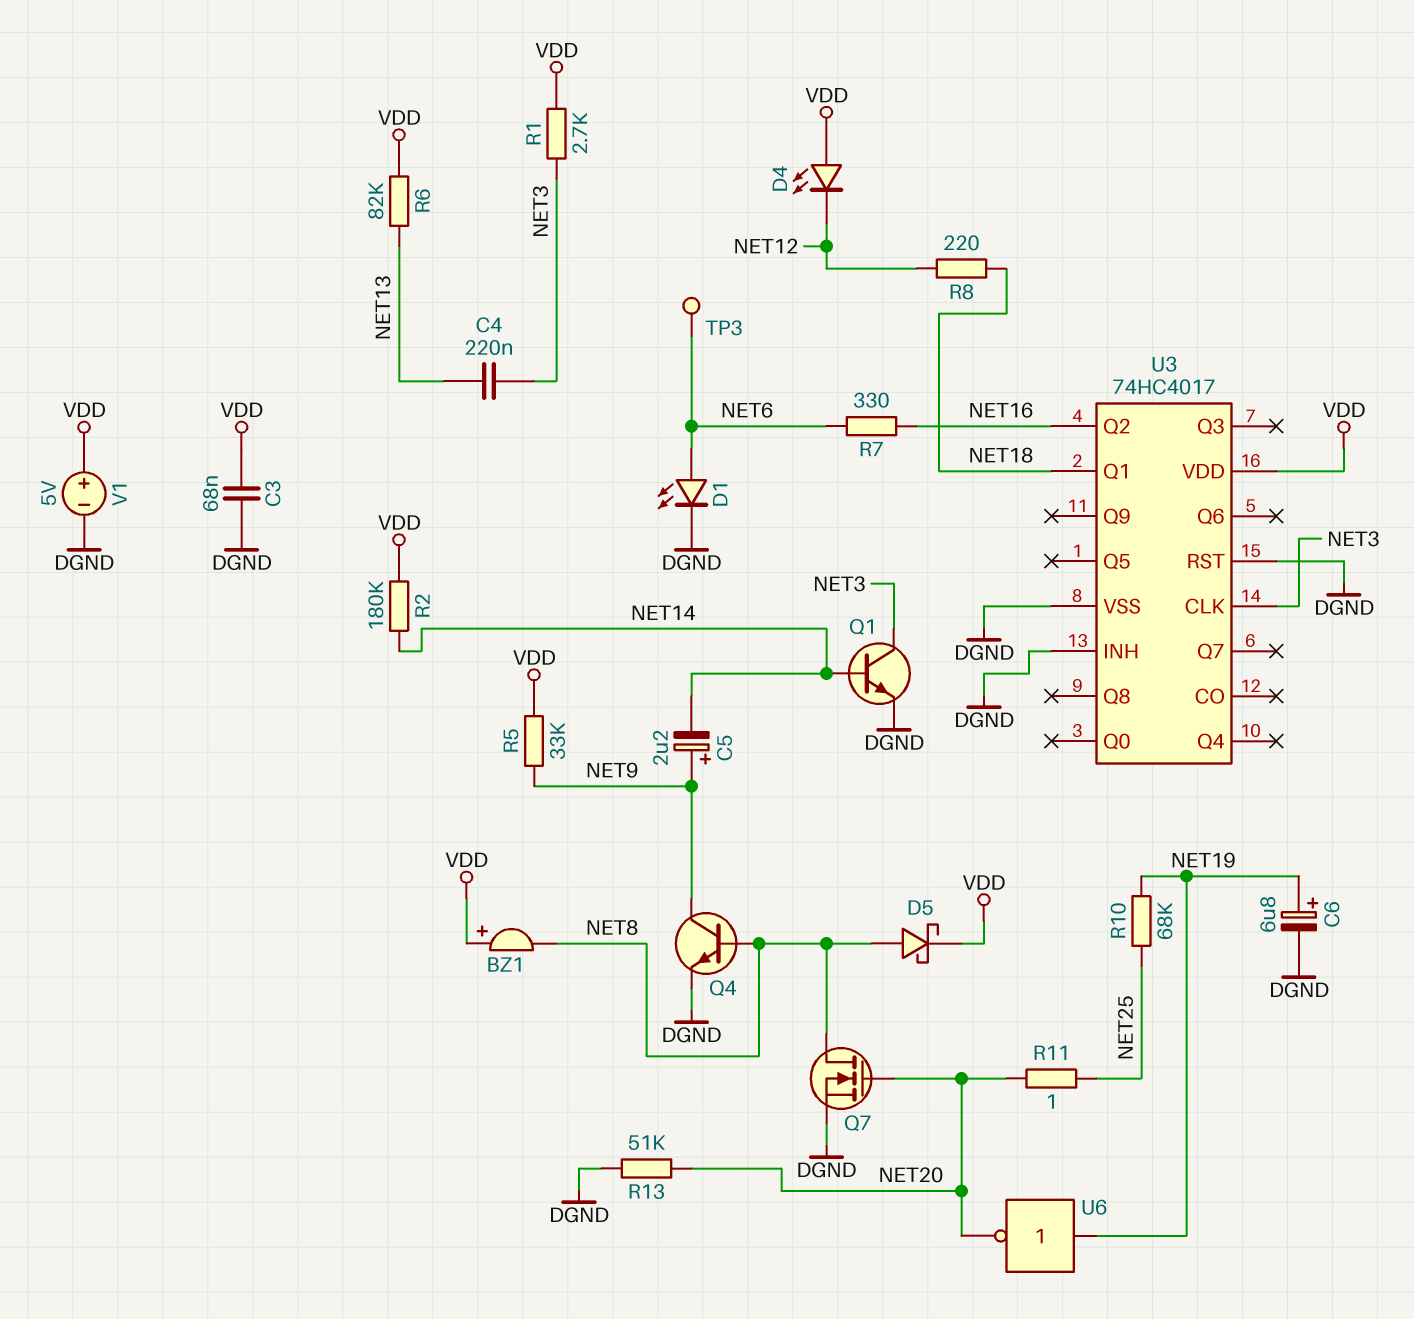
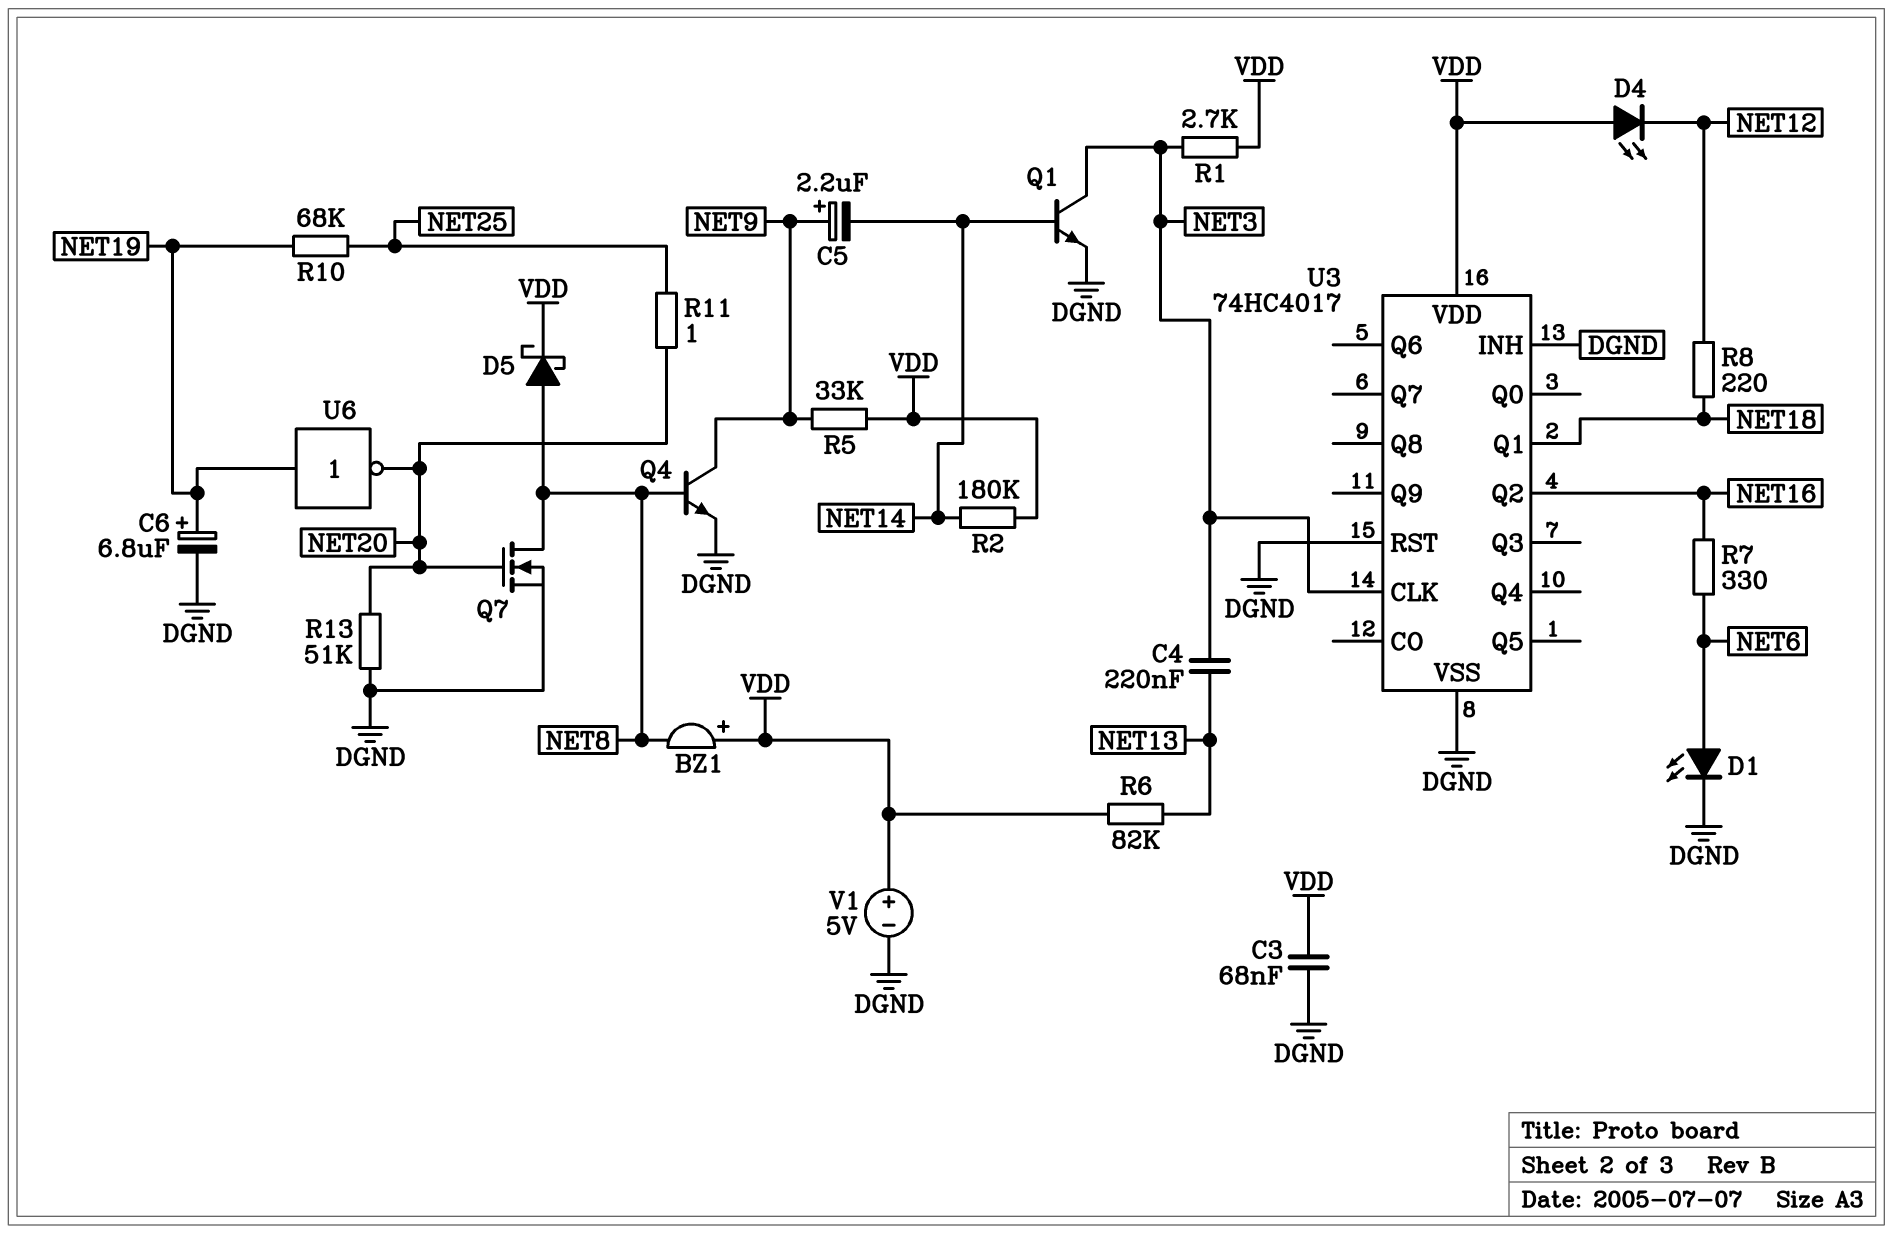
TP3: test point (NET6) -> none

